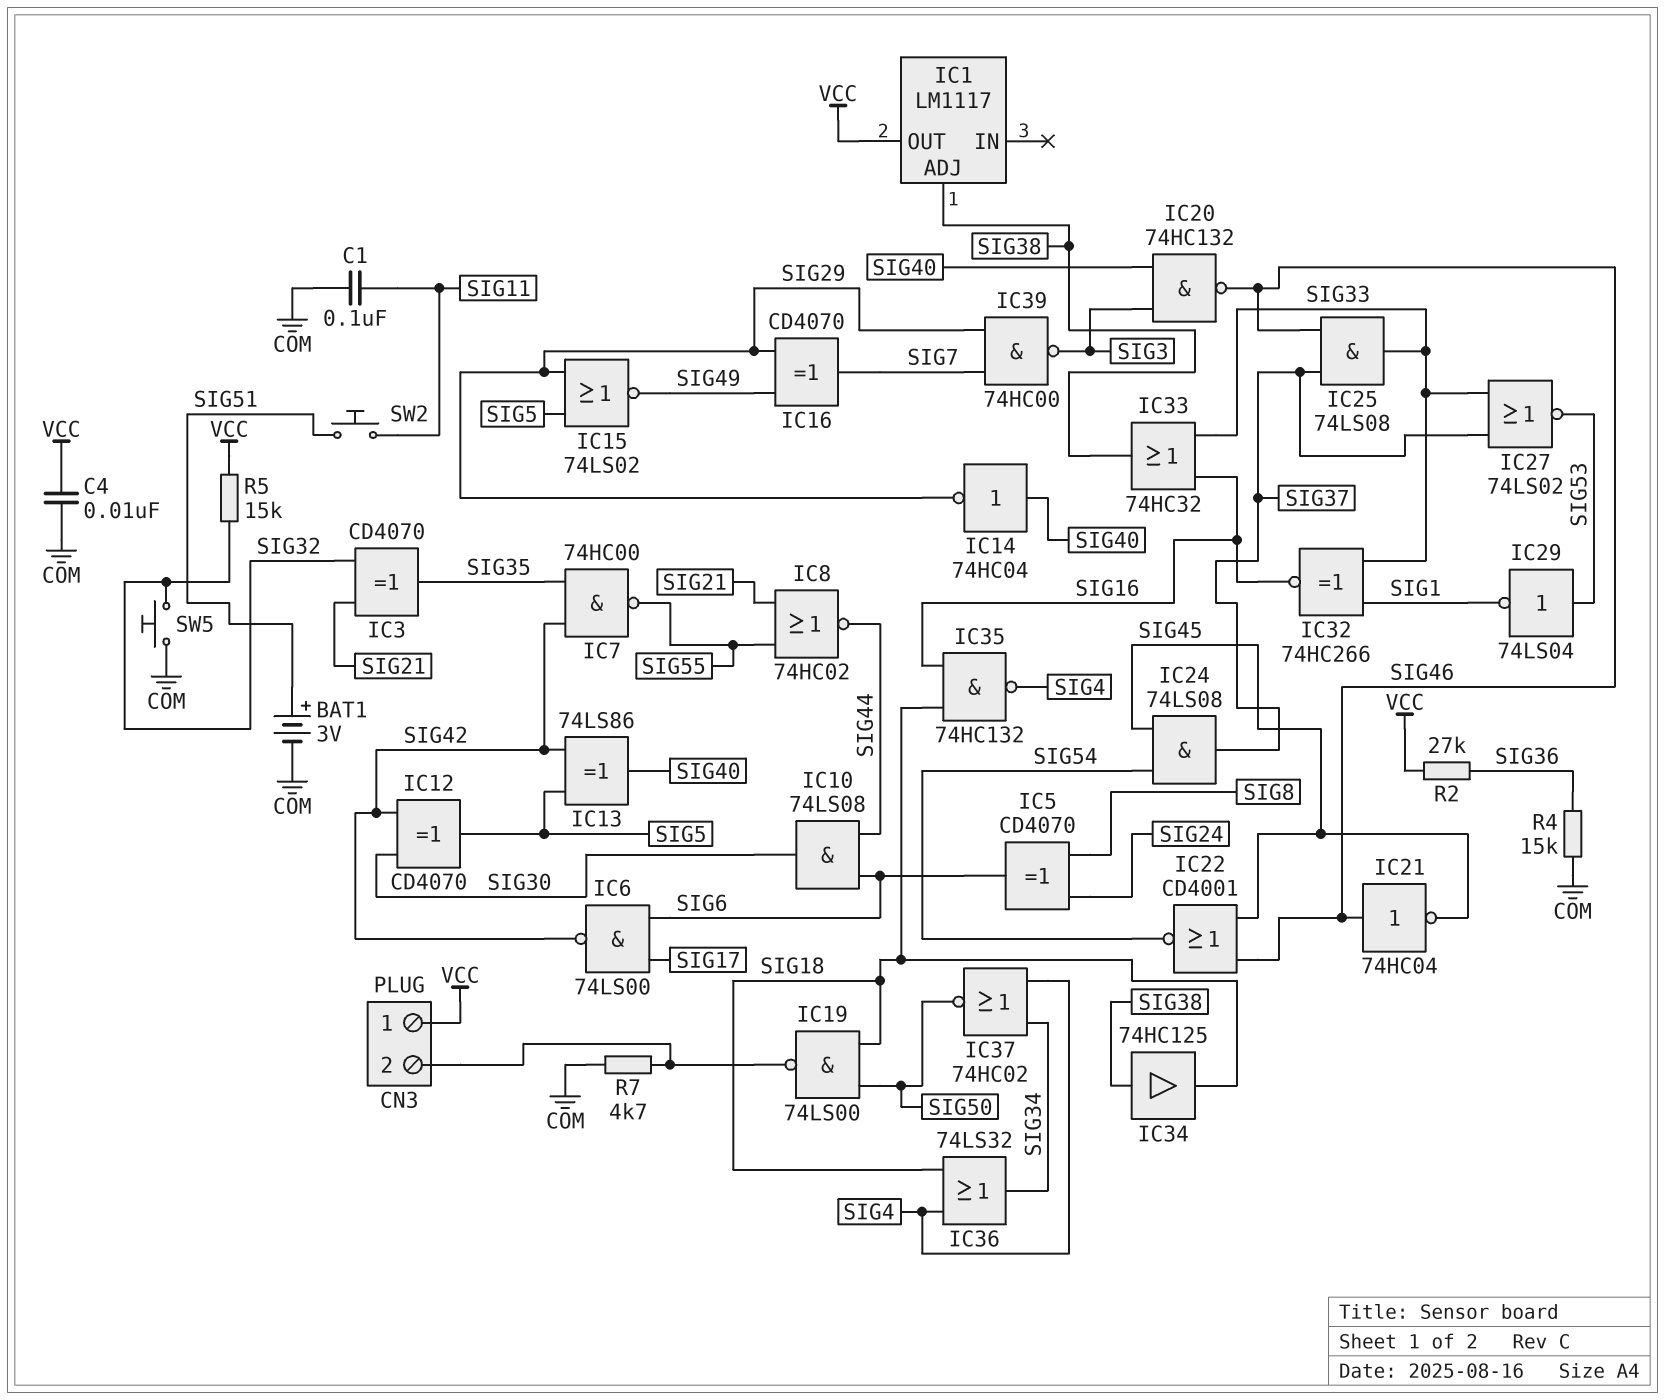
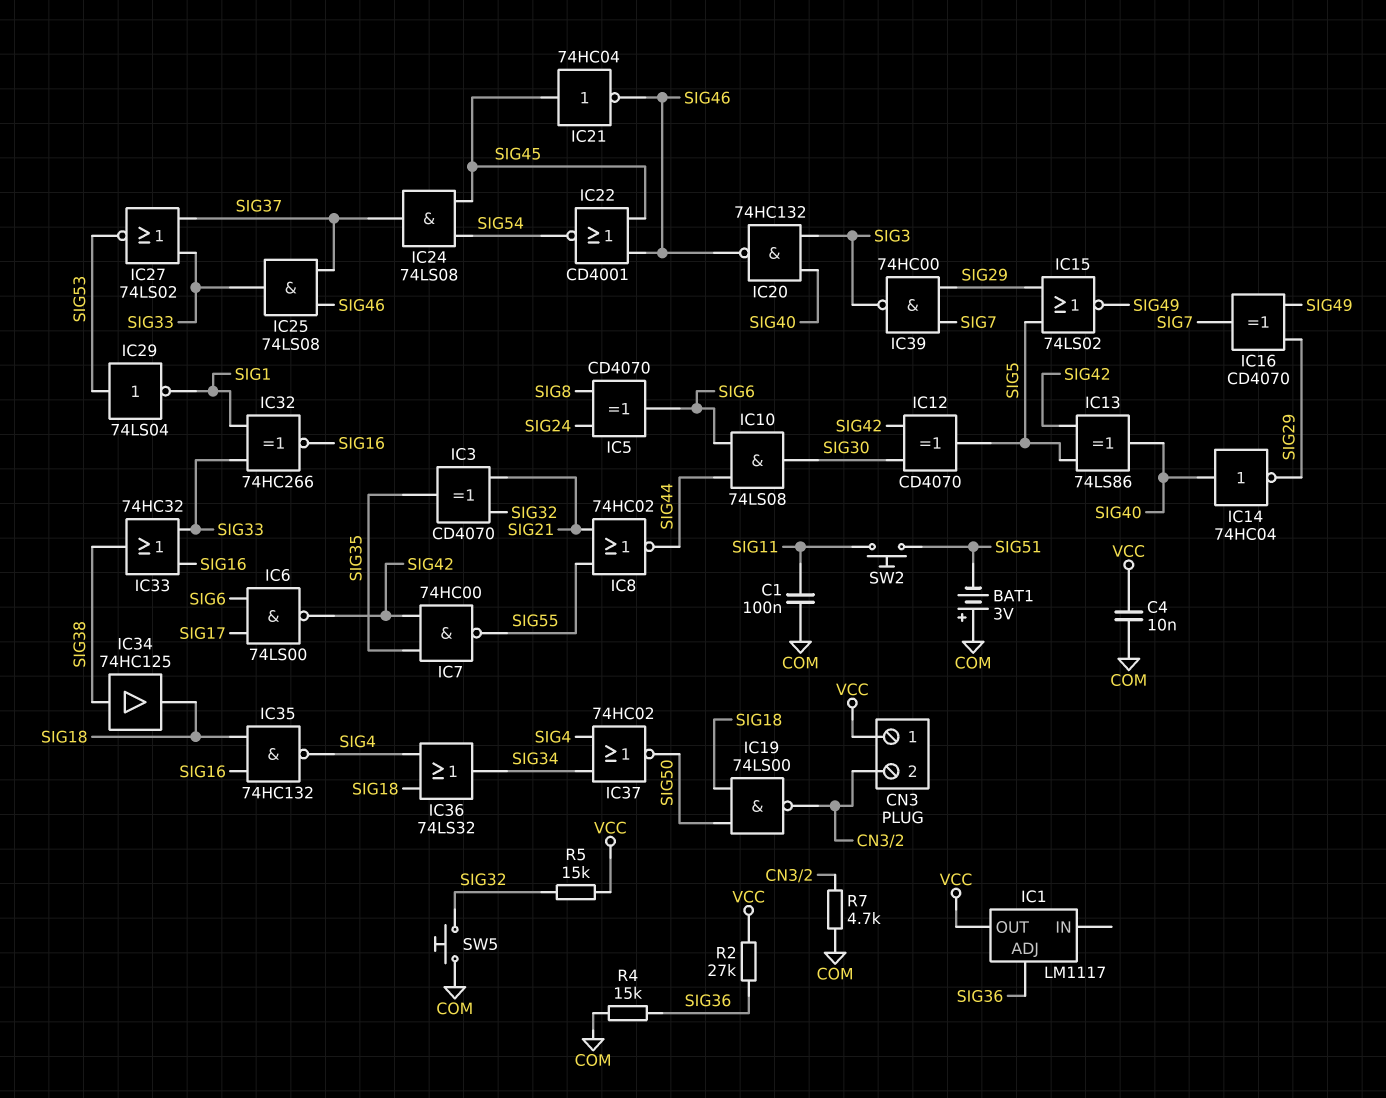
BAT1: 3V (plus SIG51, minus COM) -> 3V (plus COM, minus SIG51)
IC1 pin ADJ: SIG38 -> SIG36
IC21: NOT 74HC04 (in SIG46, out SIG45) -> NOT 74HC04 (in SIG45, out SIG46)

